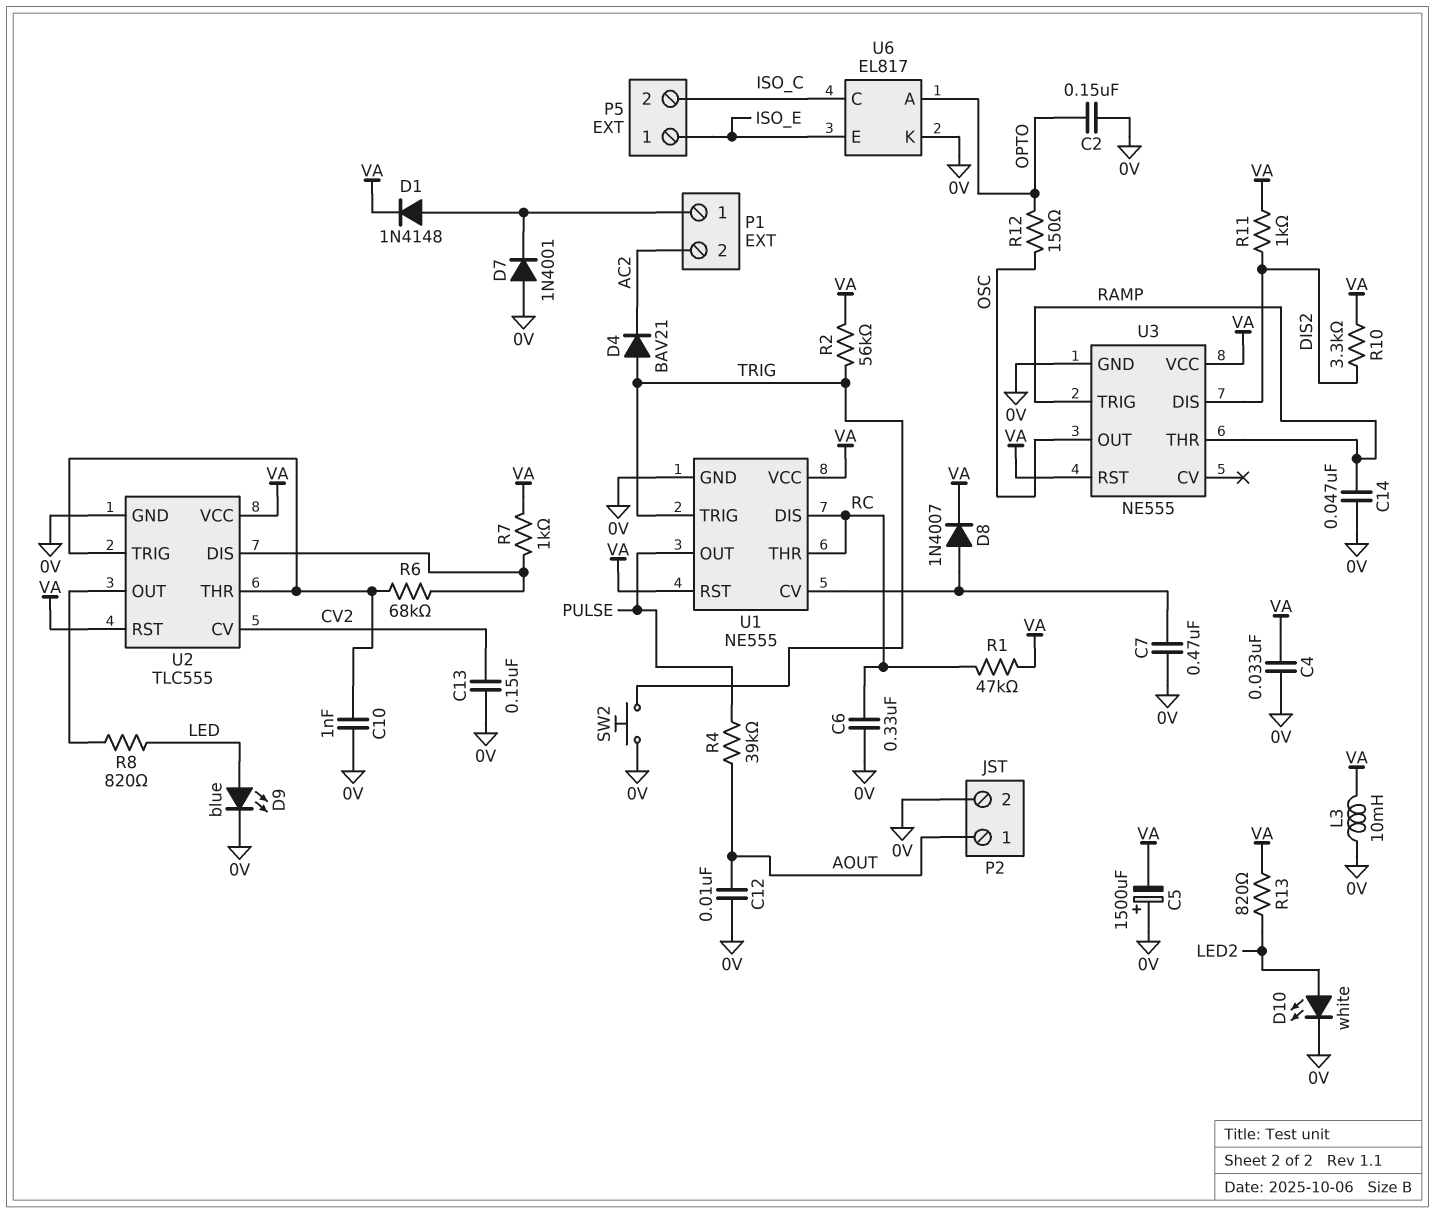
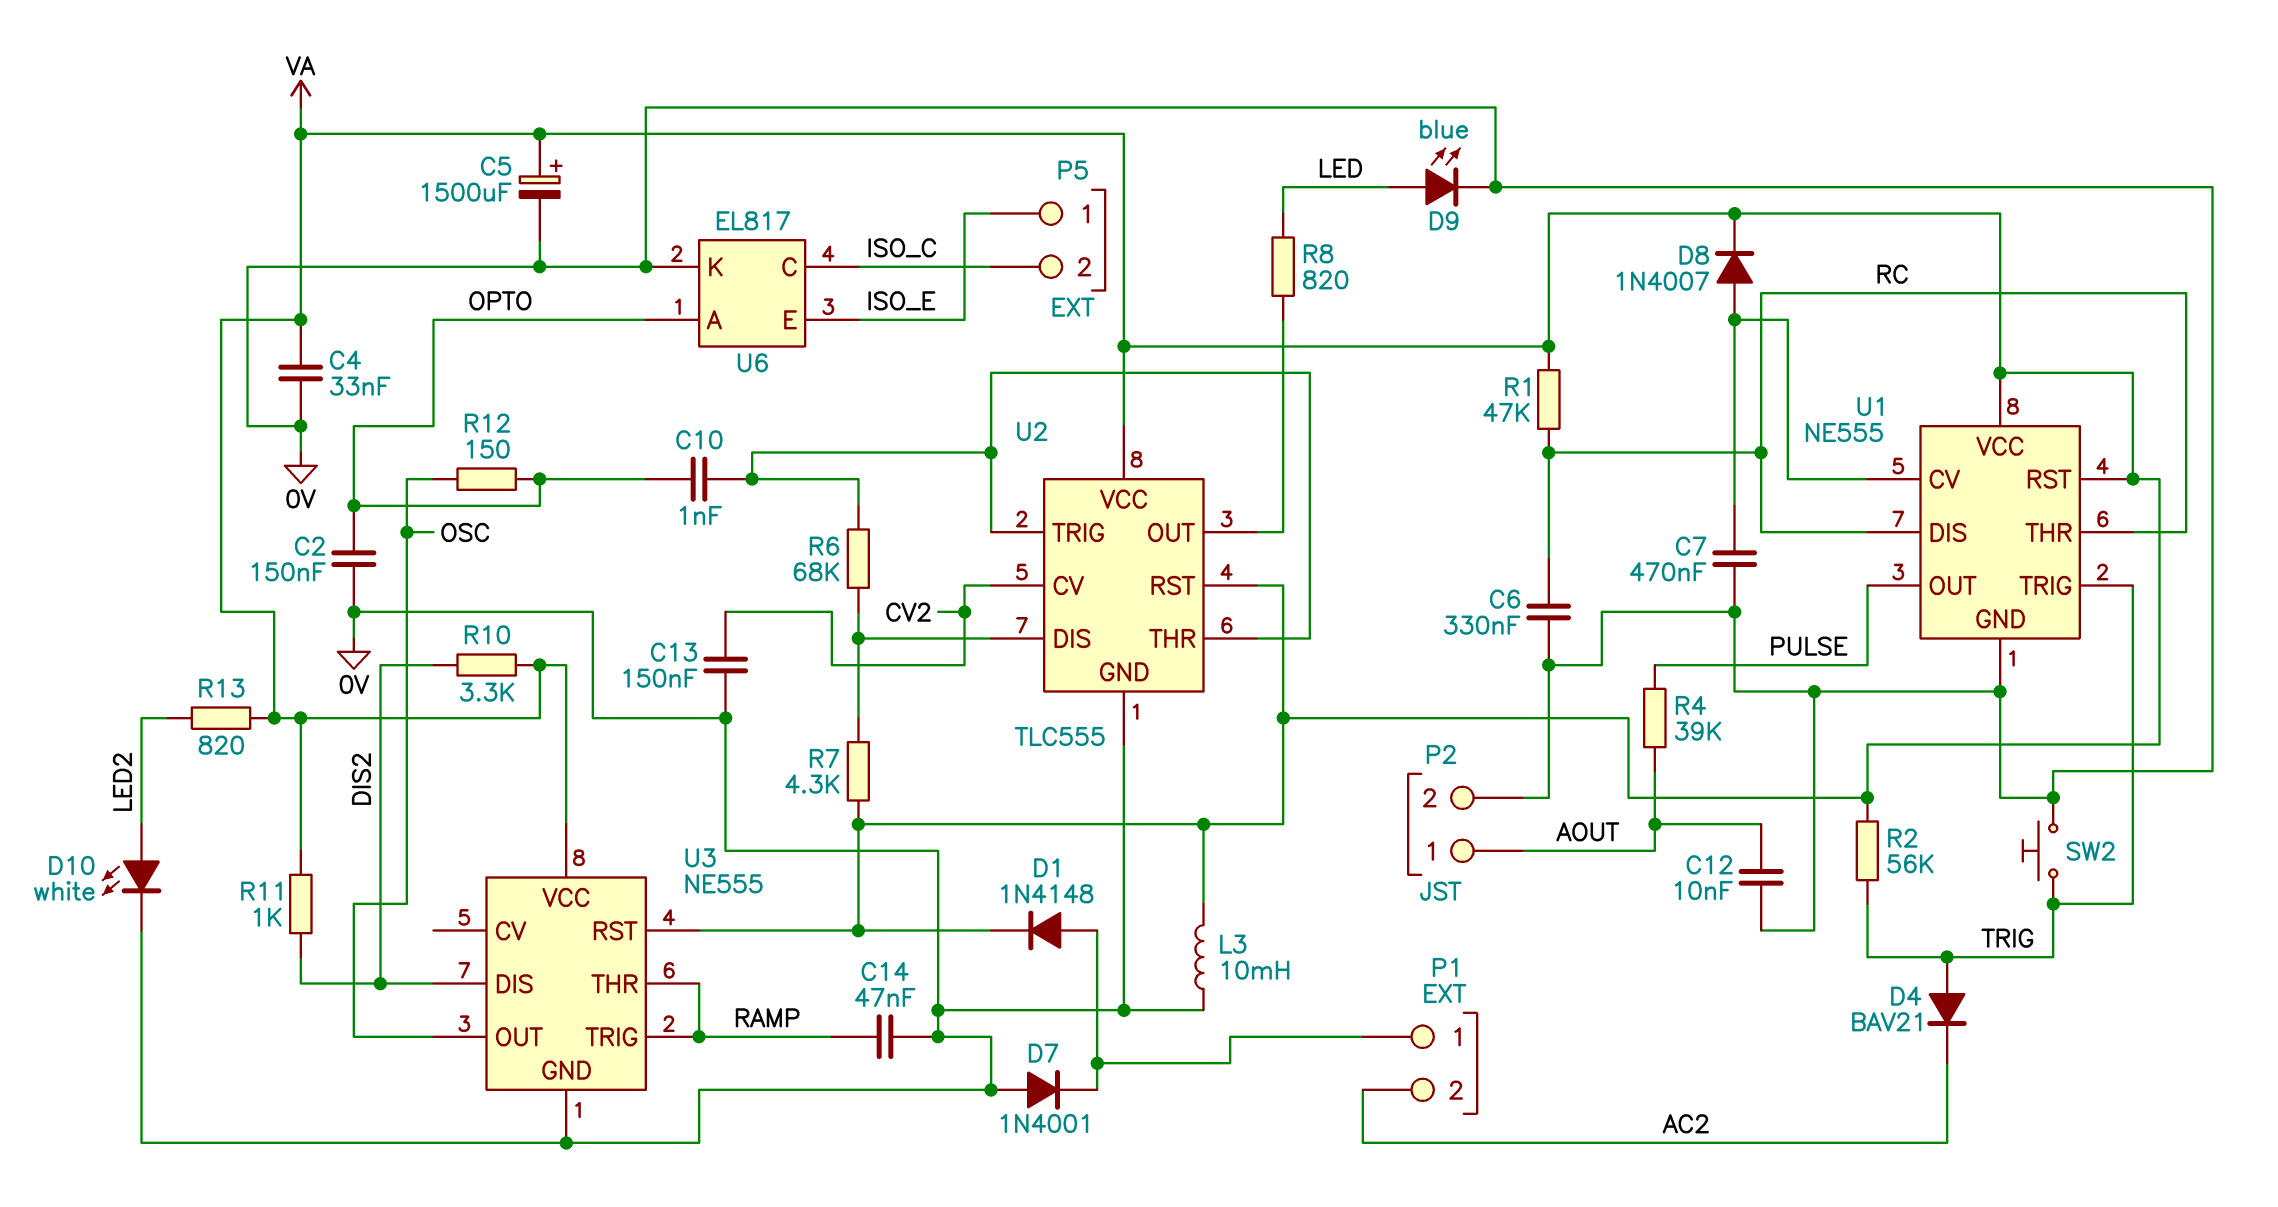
C5: 1500uF (plus 0V, minus VA) -> 1500uF (plus VA, minus 0V)
C10: 1nF (0V, U2/THR) -> 1nF (OPTO, U2/THR)
R7: 1k (U2/DIS, VA) -> 4.3k (U2/DIS, VA)

